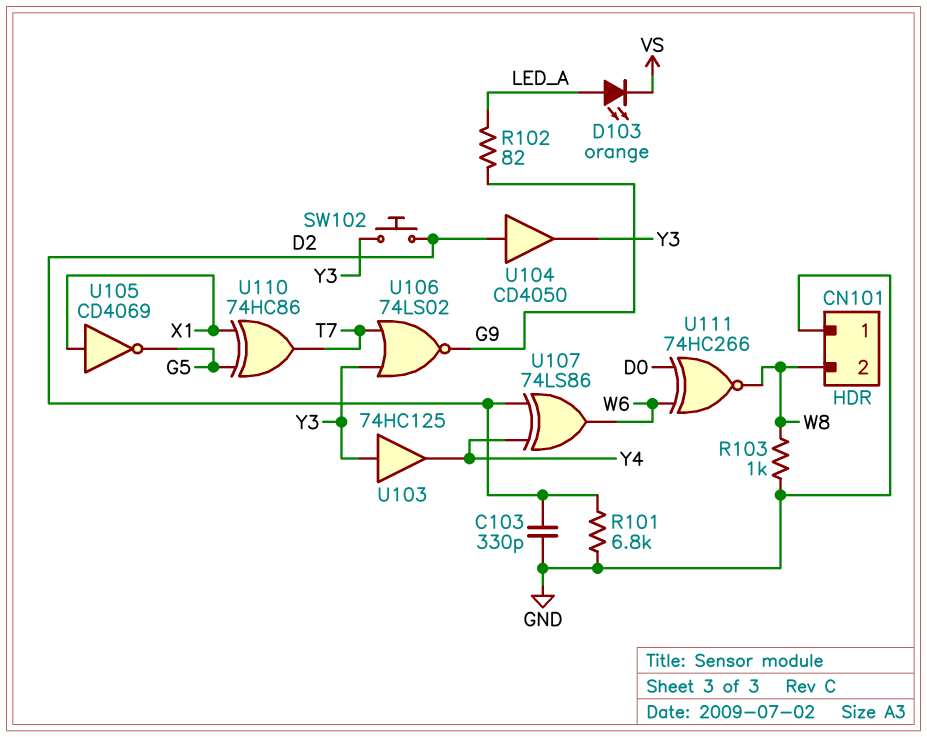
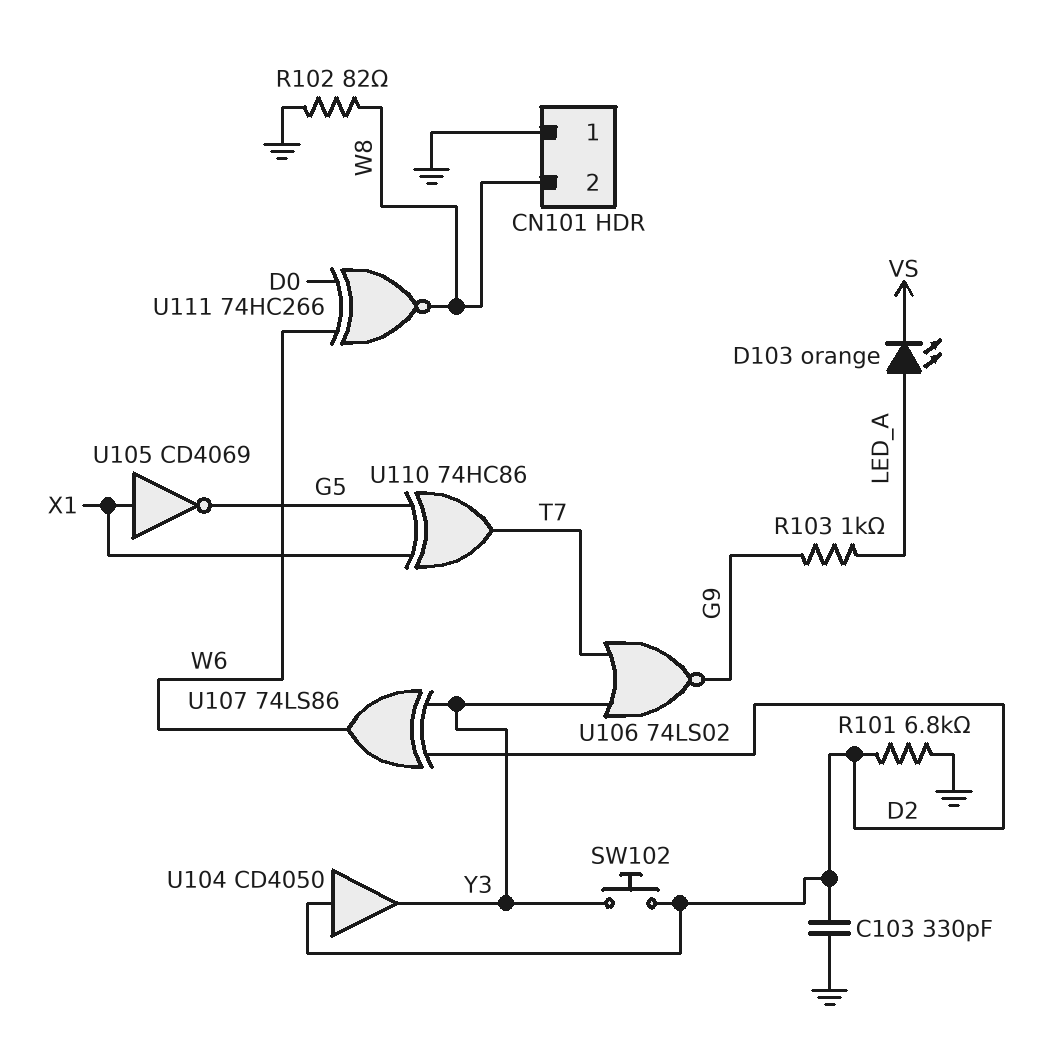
R102: 82 (G9, LED_A) -> 82 (GND, W8)
R103: 1k (GND, W8) -> 1k (G9, LED_A)
U103: buffer 74HC125 (in Y3, out Y4) -> none
U107: XOR 74LS86 (in D2, in Y4, out W6) -> XOR 74LS86 (in D2, in Y3, out W6)

